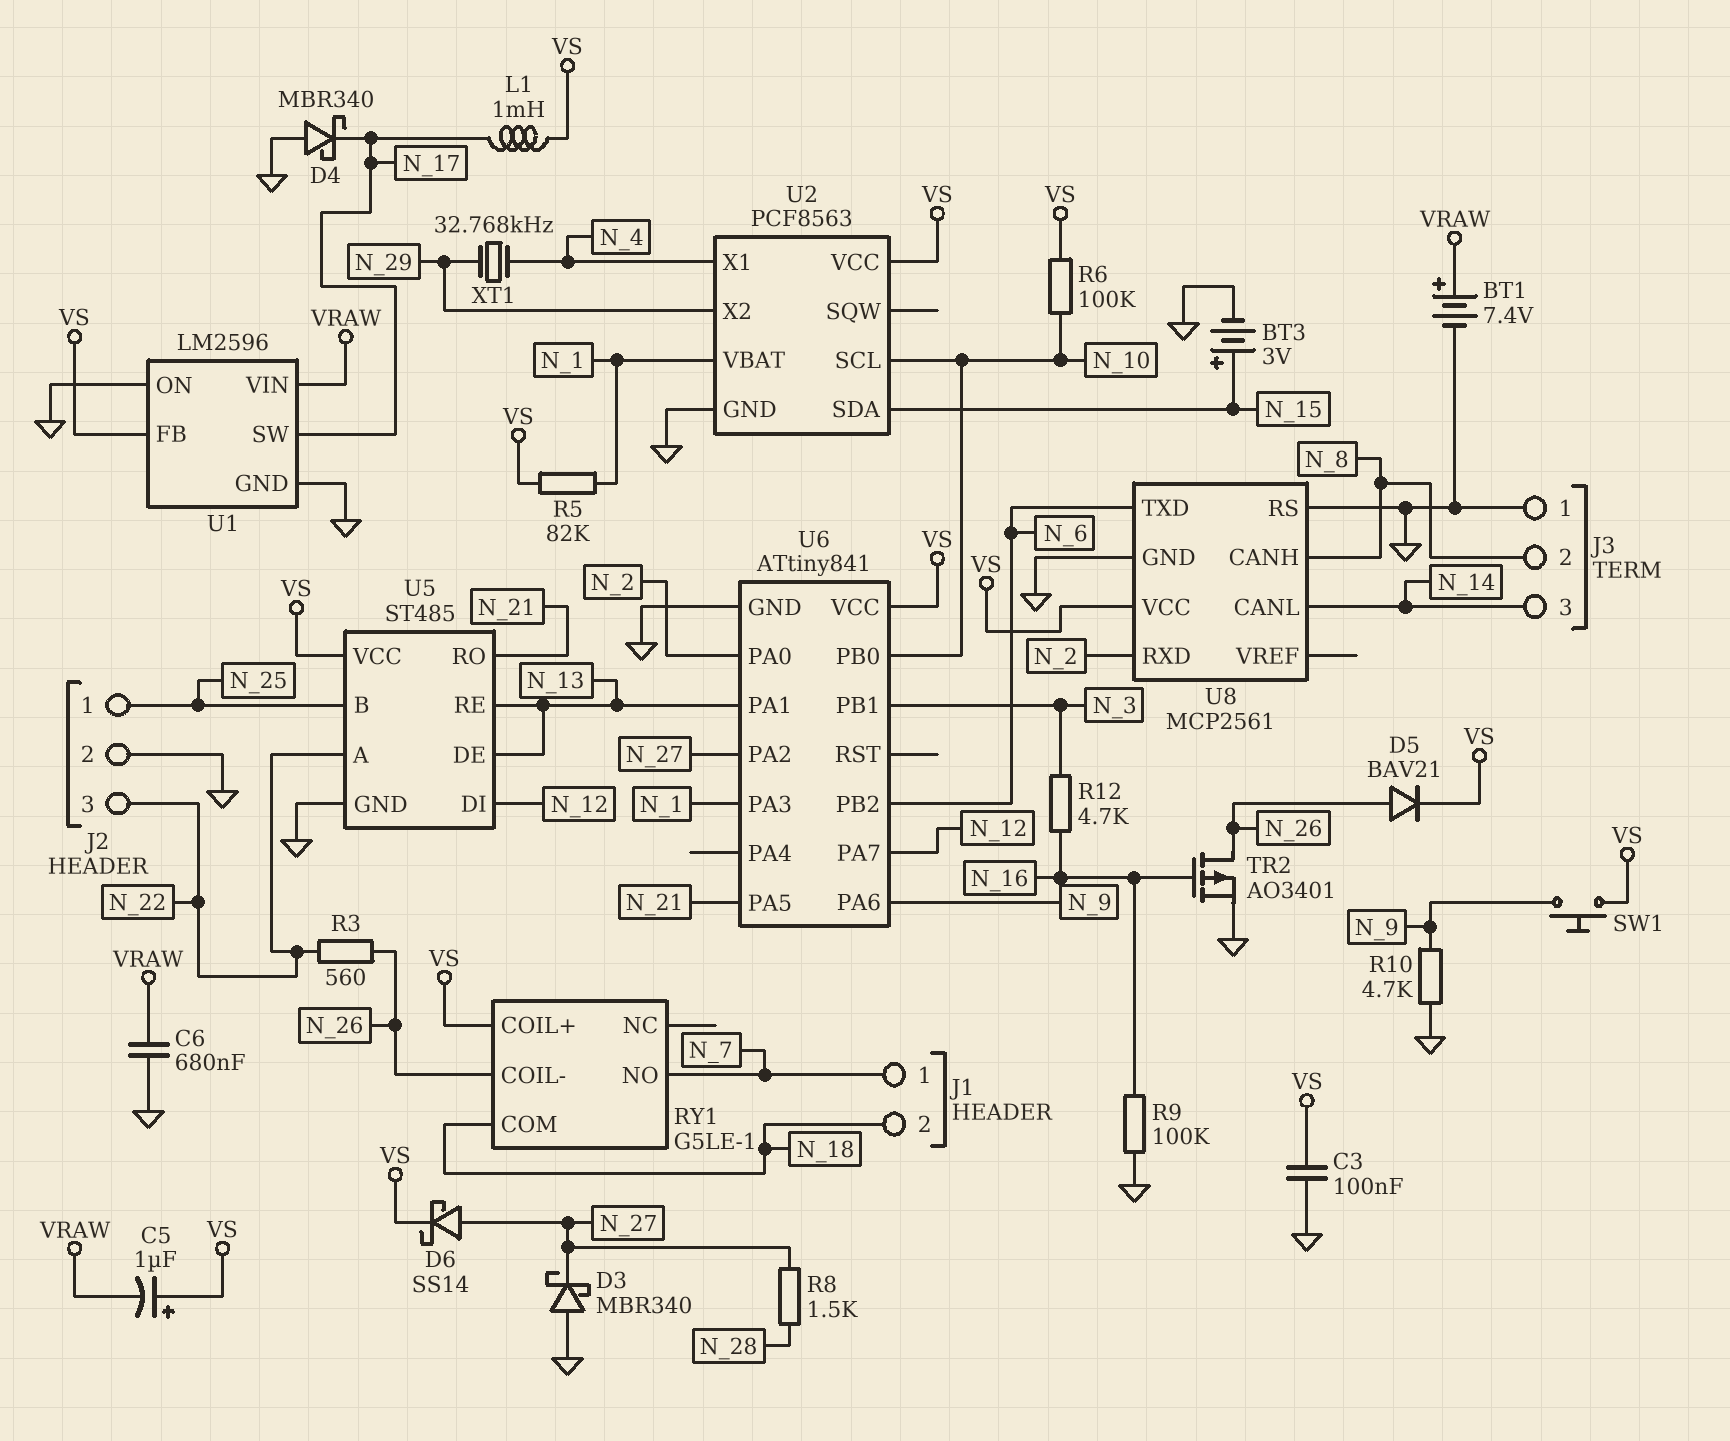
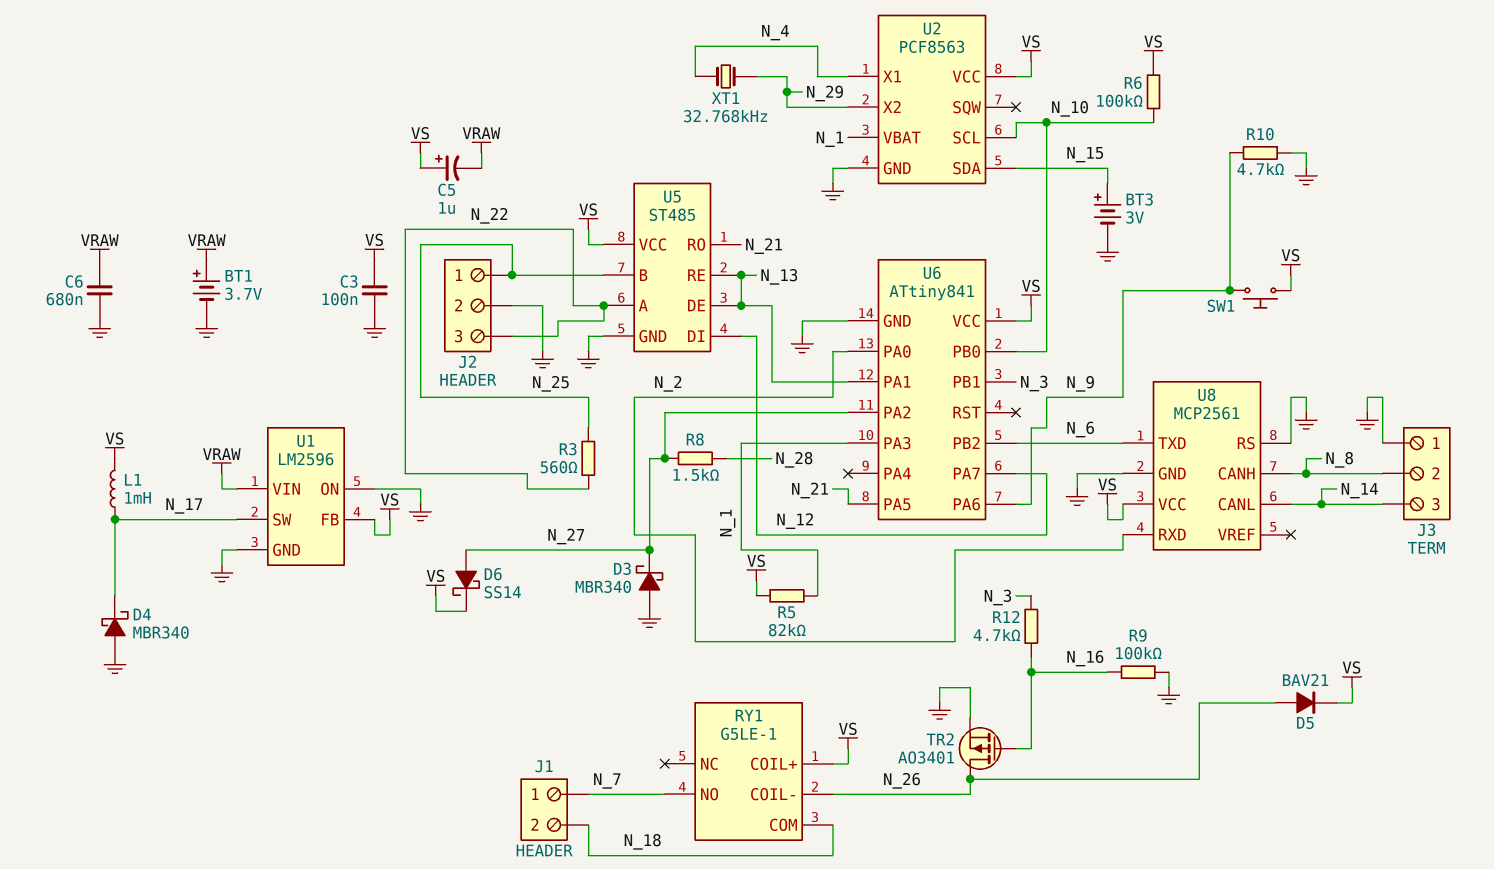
BT1: 7.4V (plus VRAW, minus GND) -> 3.7V (plus VRAW, minus GND)
R3: 560 (N_22, N_26) -> 560 (N_22, N_25)

